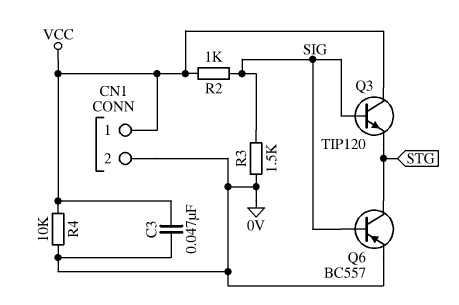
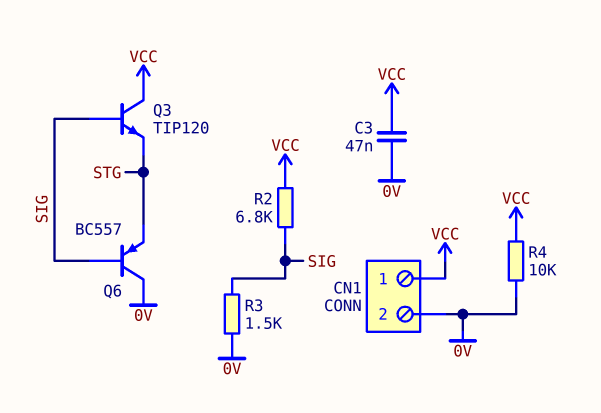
Q6: PNP BC557 (B SIG, C STG, E 0V) -> PNP BC557 (B SIG, C 0V, E STG)
R2: 1k (SIG, VCC) -> 6.8k (SIG, VCC)

